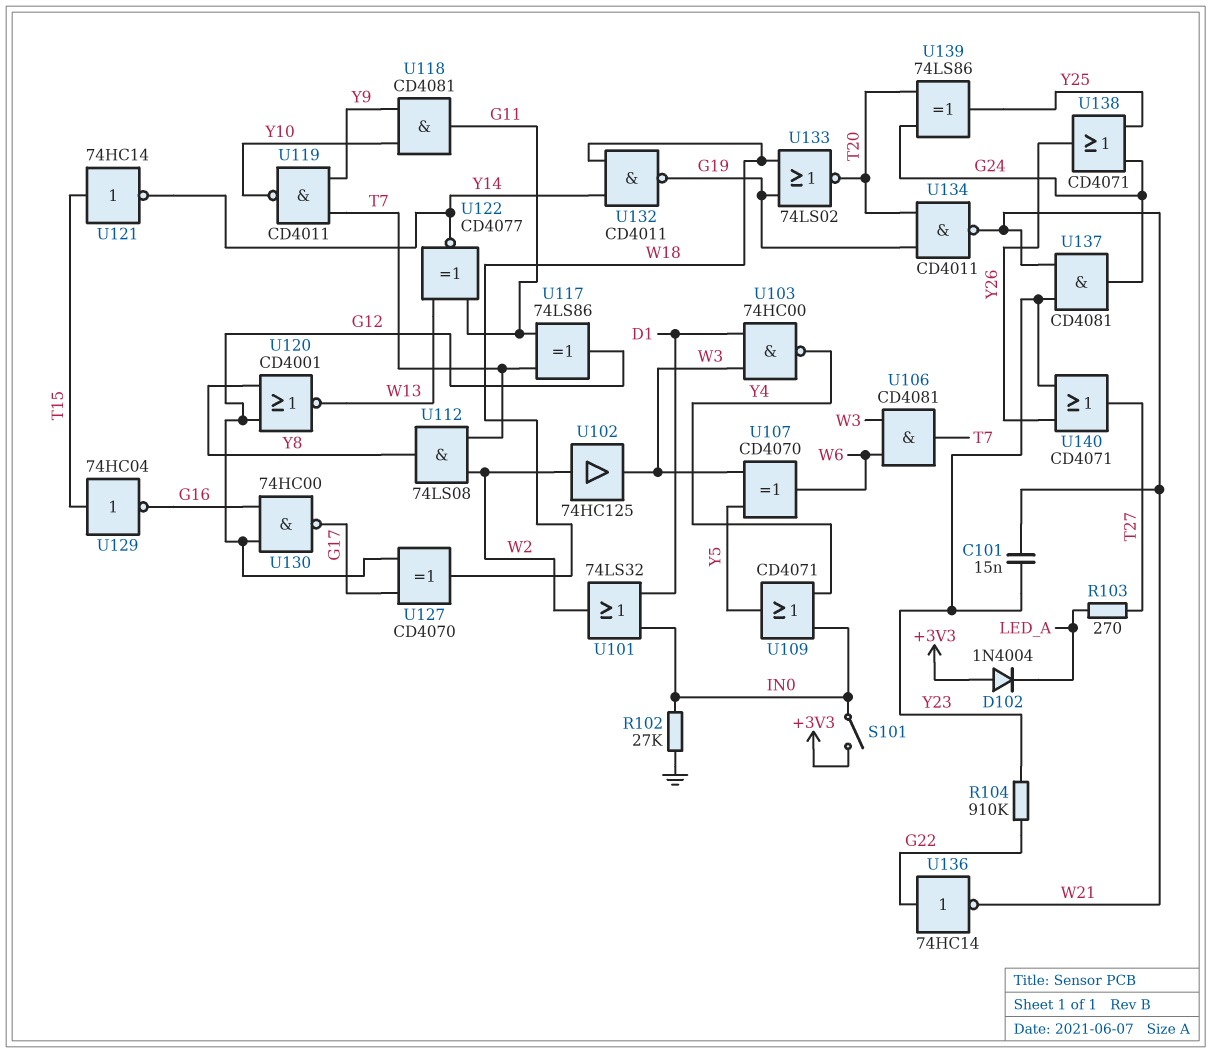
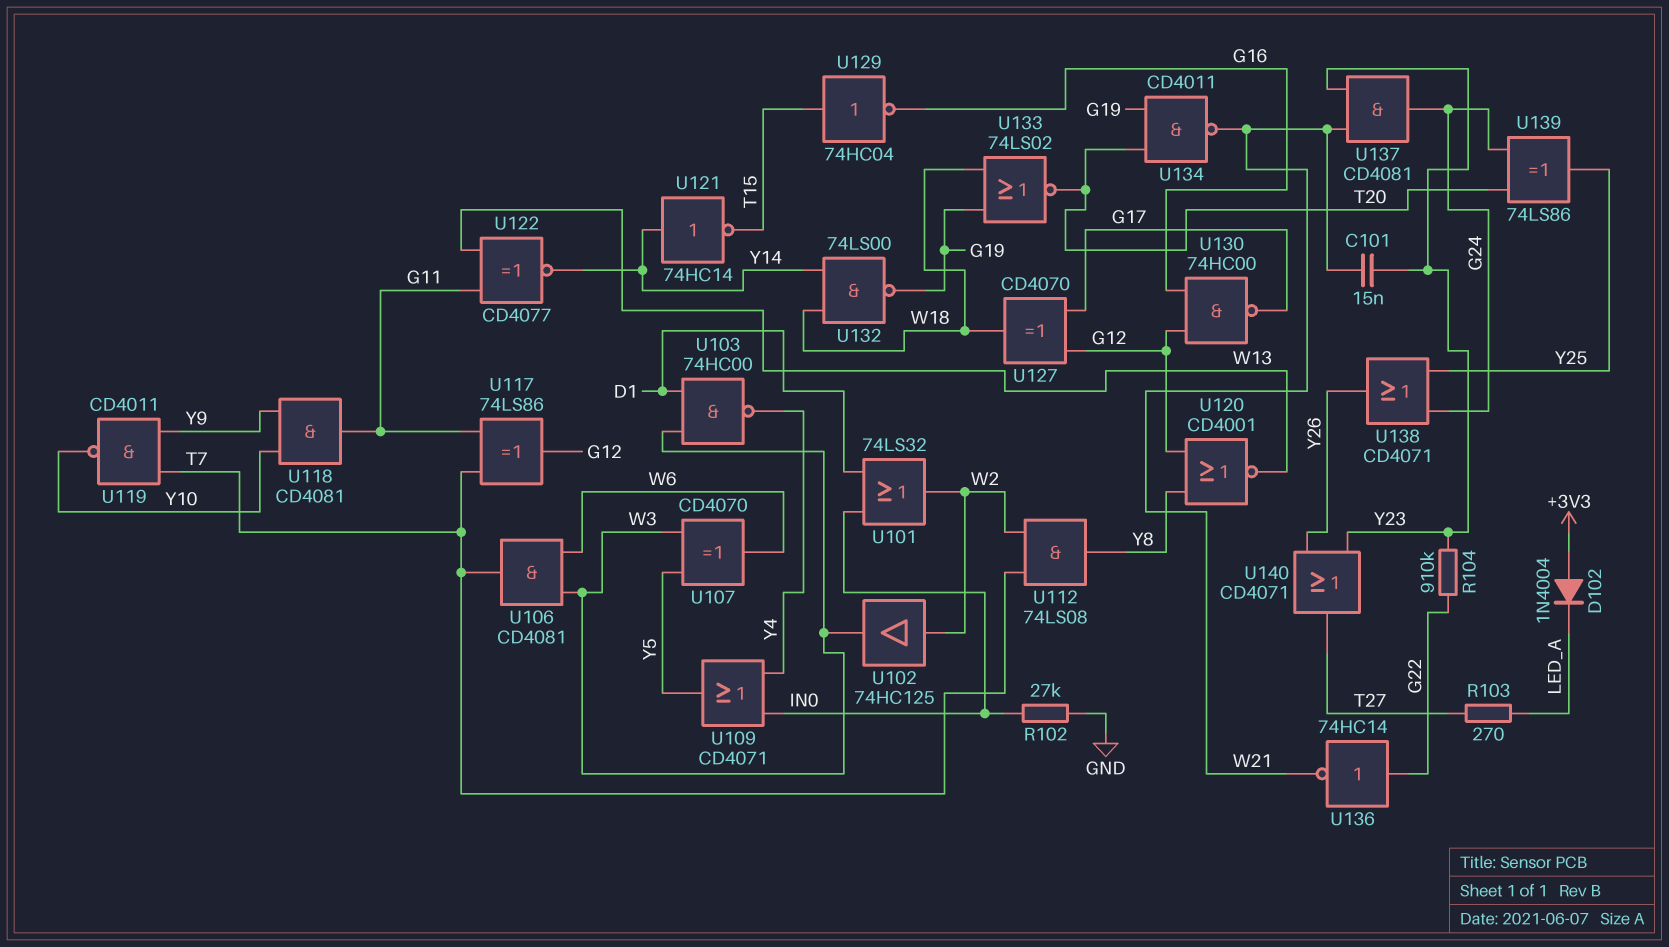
S101: switch (+3V3, IN0) -> none
U121: NOT 74HC14 (in T15, out Y14) -> NOT 74HC14 (in Y14, out T15)
U132: NAND CD4011 (in W18, in Y14, out G19) -> NAND 74LS00 (in W18, in Y14, out G19)

